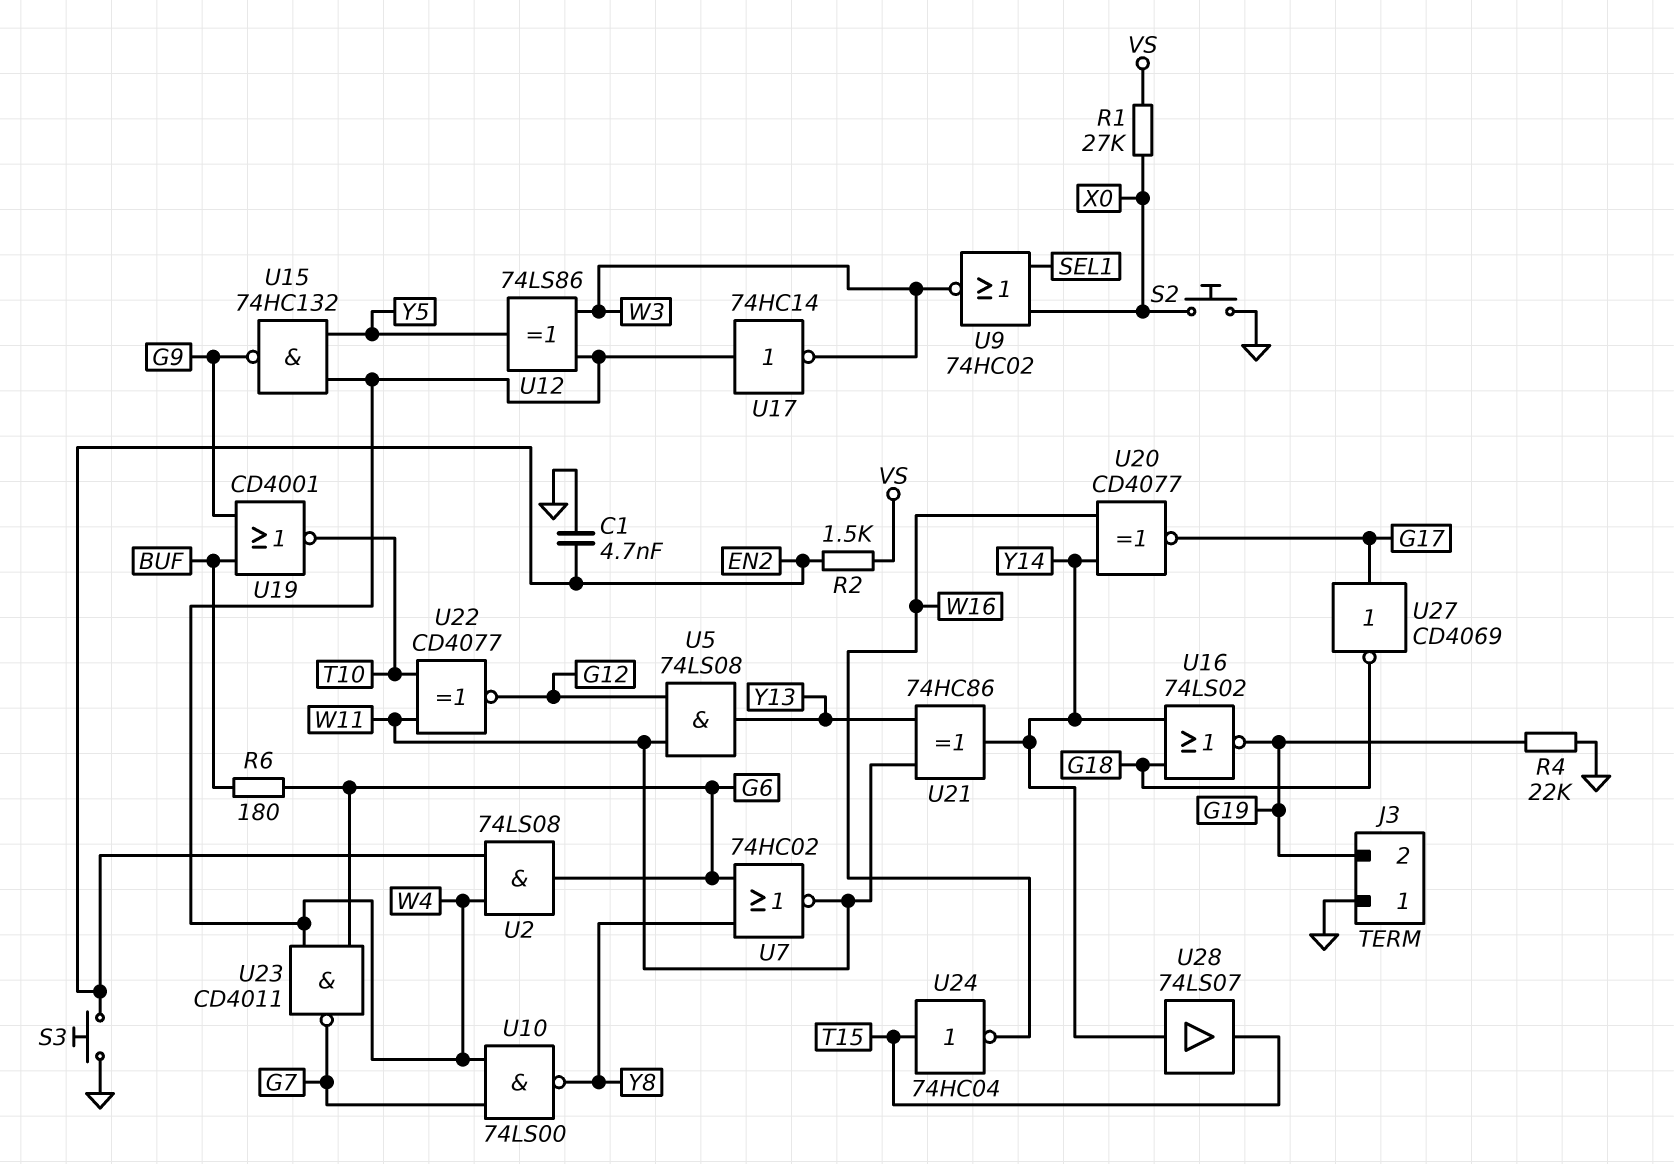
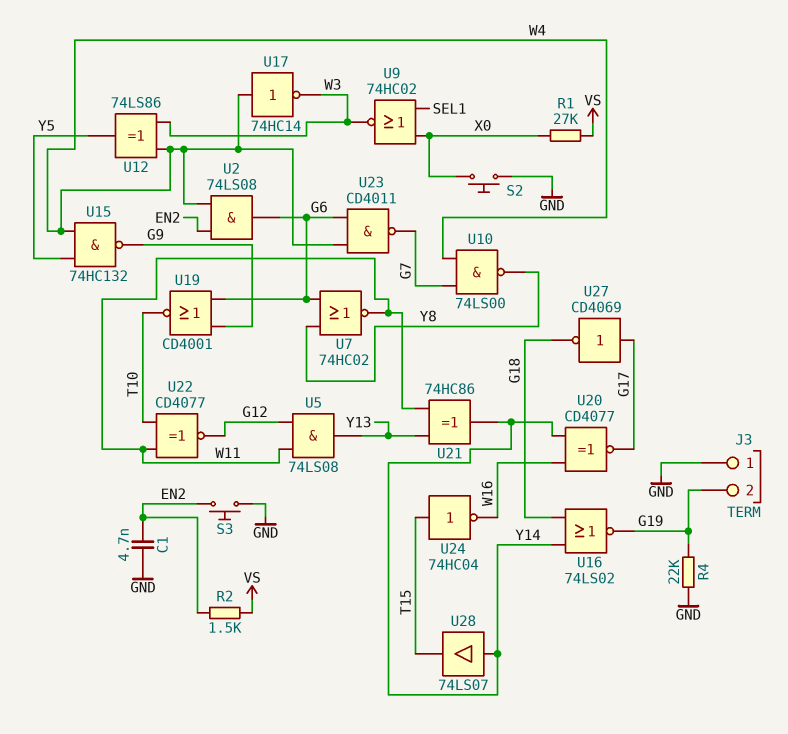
R6: 180 (BUF, G6) -> none
U19: NOR CD4001 (in BUF, in G9, out T10) -> NOR CD4001 (in G6, in G9, out T10)

